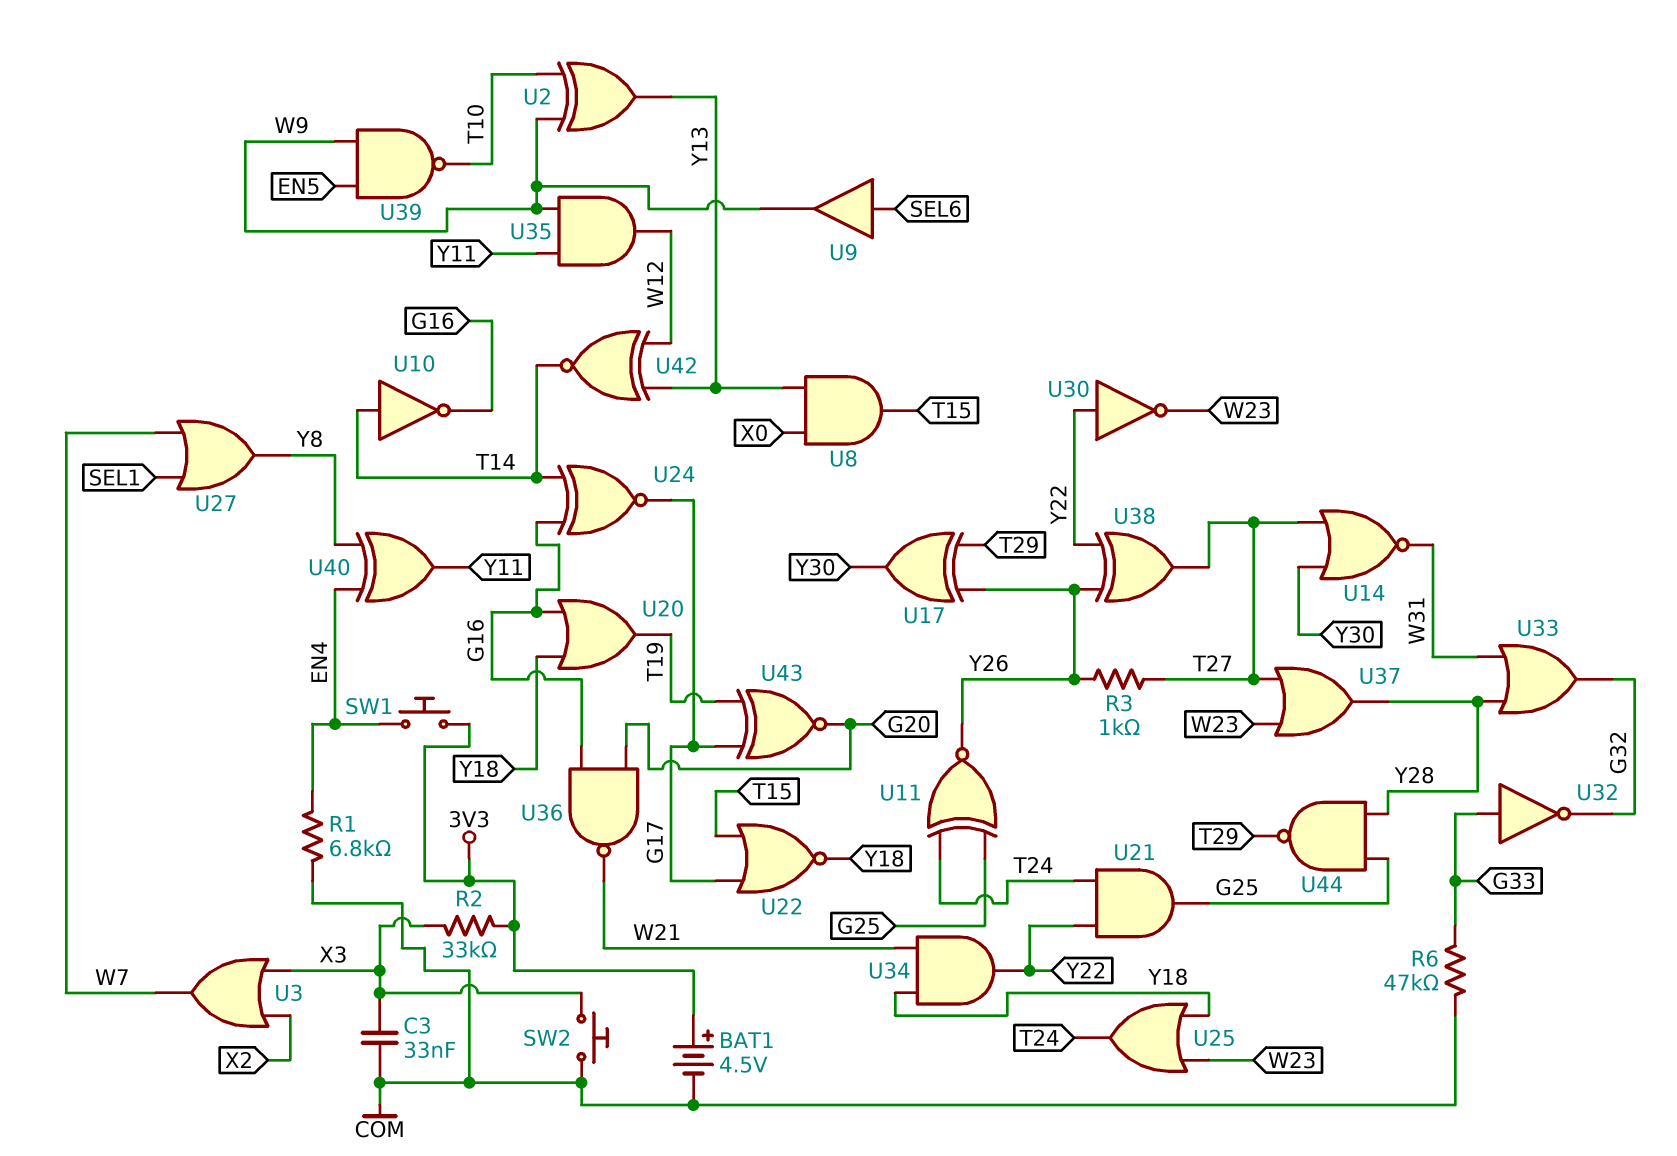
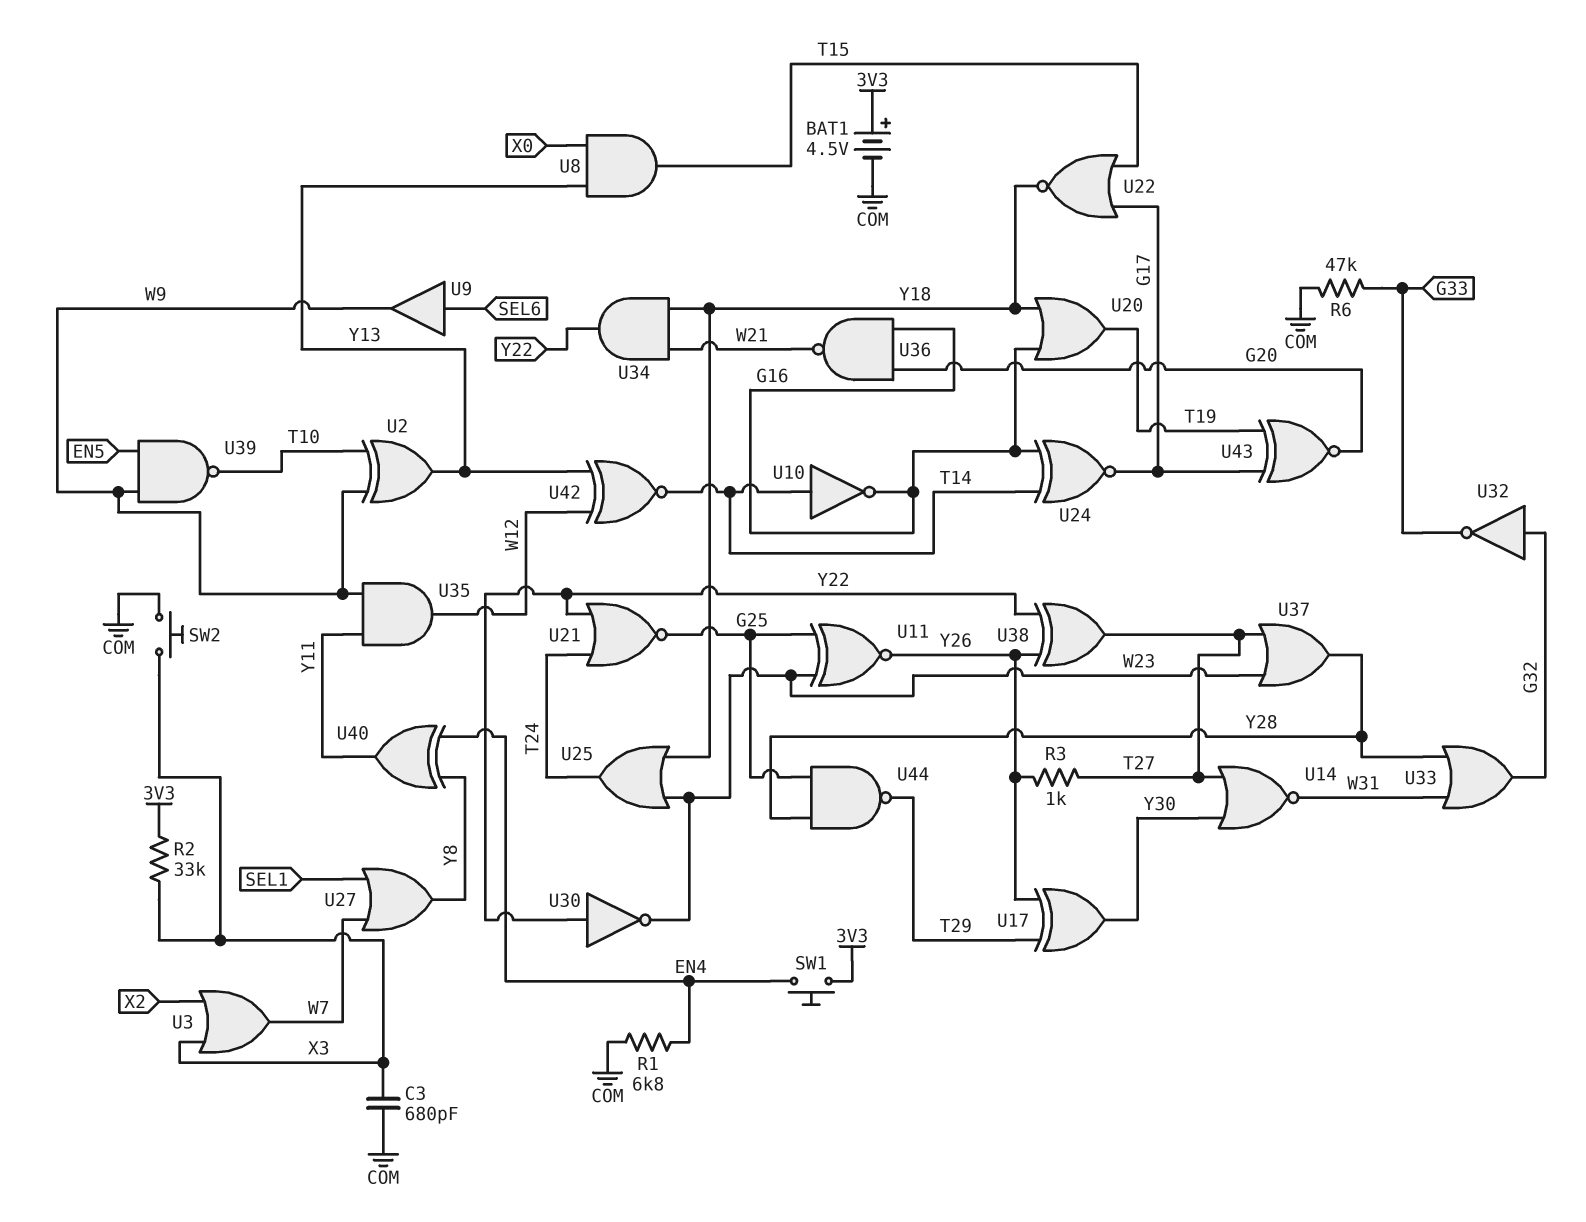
C3: 33nF (COM, X3) -> 680pF (COM, X3)
U11: XNOR (in G25, in T24, out Y26) -> XNOR (in G25, in W23, out Y26)
U21: AND (in T24, in Y22, out G25) -> NOR (in T24, in Y22, out G25)
U32: NOT (in G33, out G32) -> NOT (in G32, out G33)

